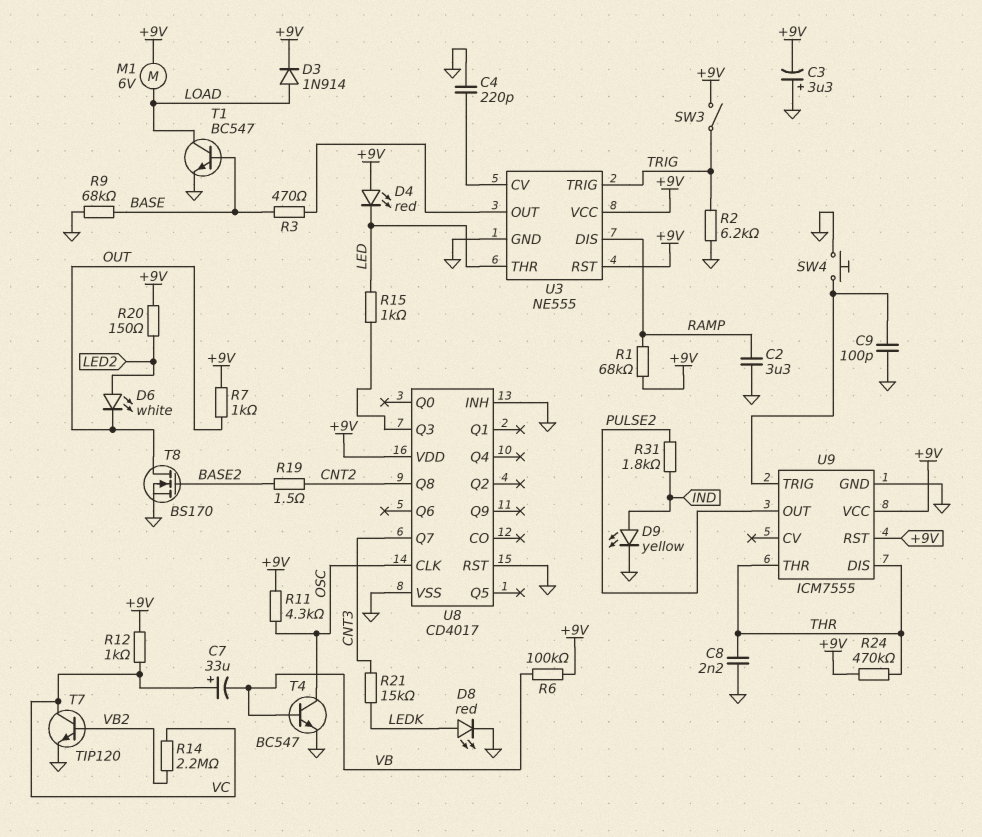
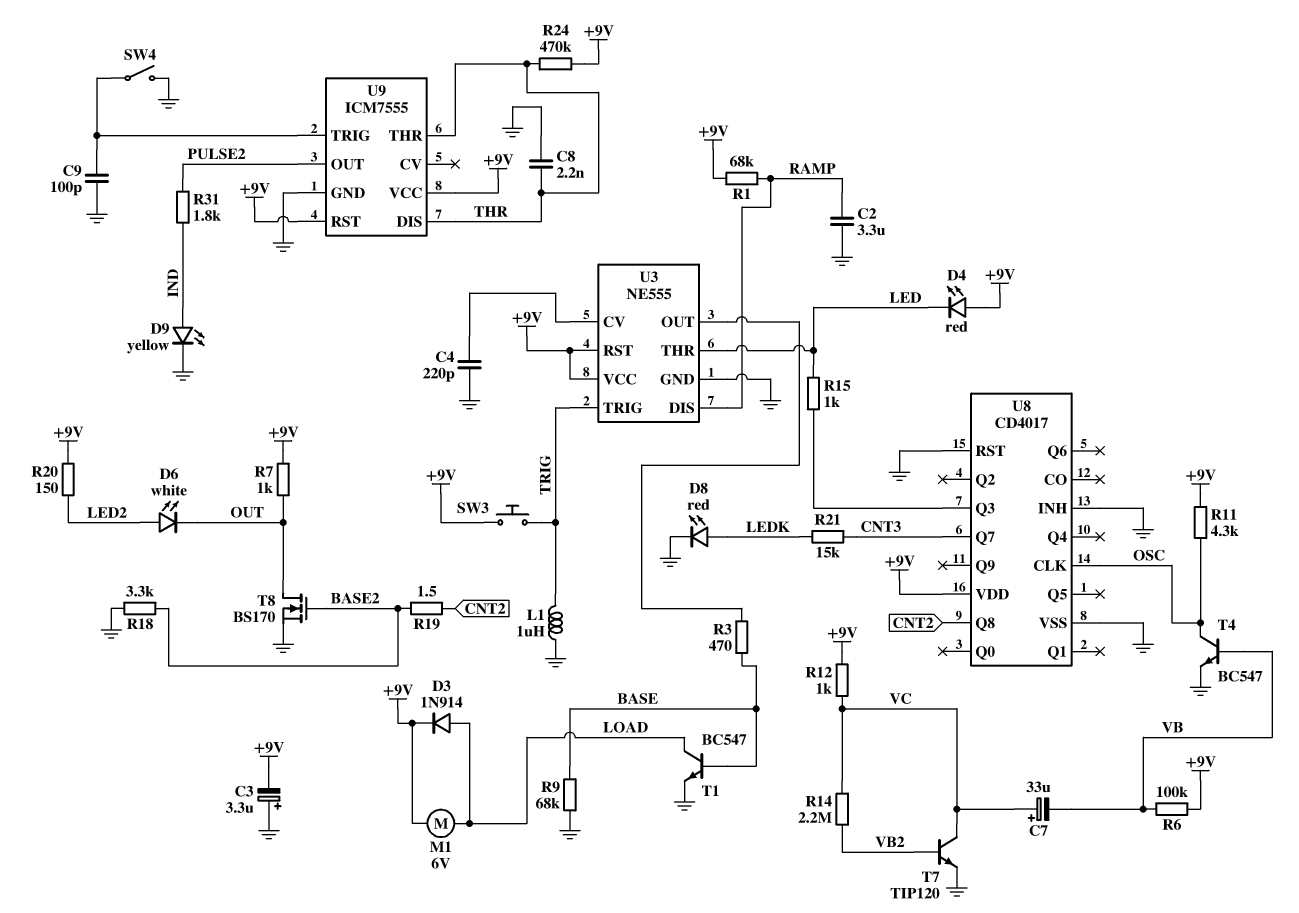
L1: none -> 1uH (GND, TRIG)
R2: 6.2k (GND, TRIG) -> none
R18: none -> 3.3k (BASE2, GND)
SW3: switch (+9V, TRIG) -> button (+9V, TRIG)
SW4: button (GND, U9/TRIG) -> switch (GND, U9/TRIG)

